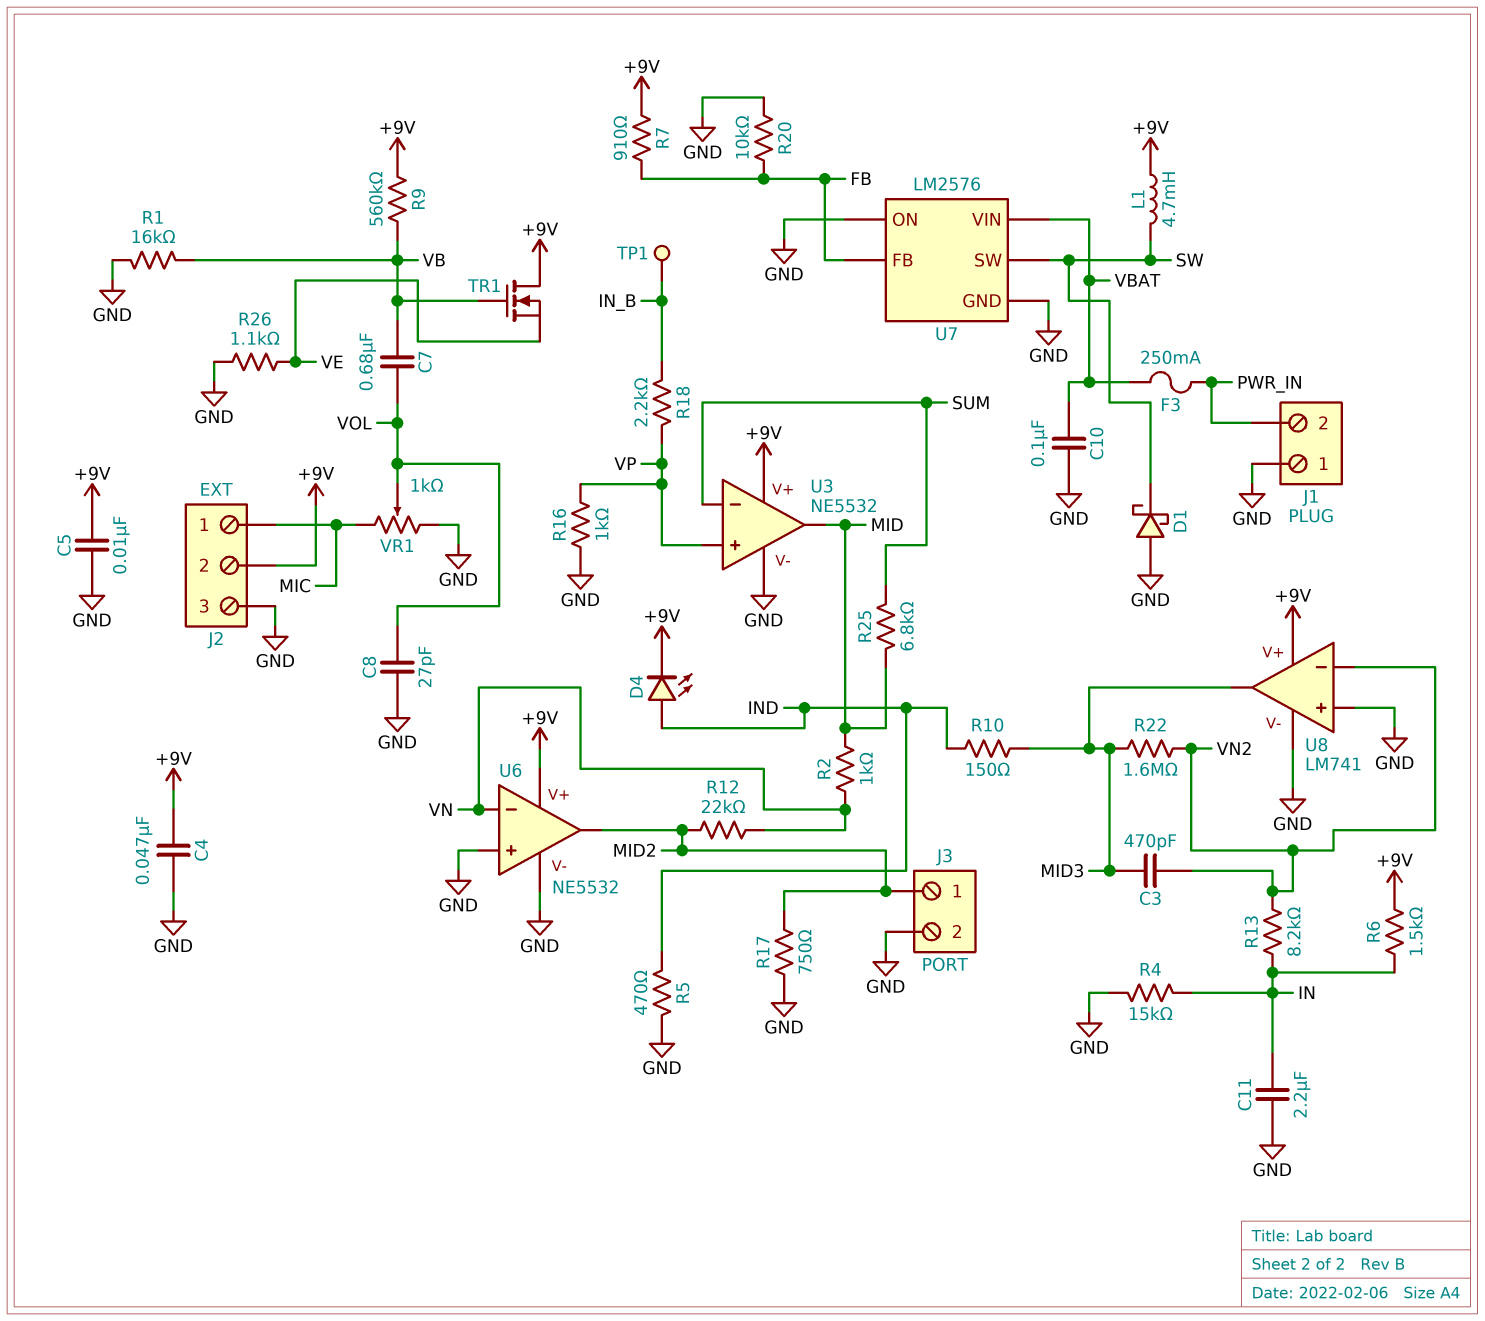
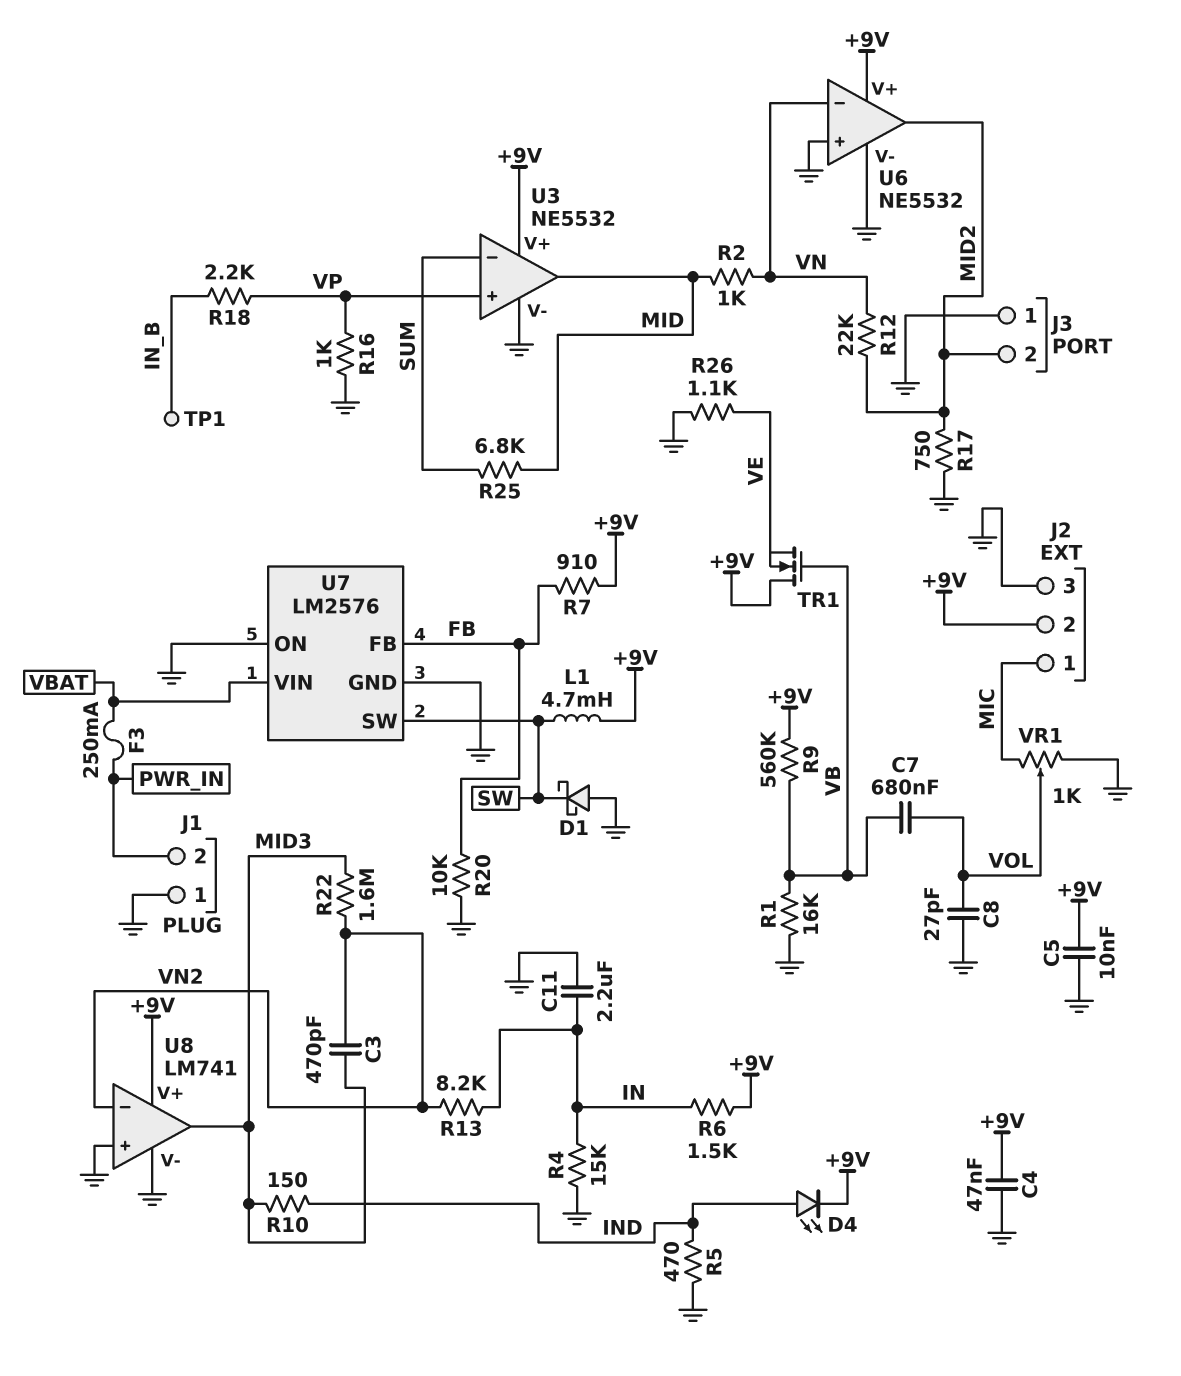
C10: 100nF (GND, VBAT) -> none
J3 pin 1: MID2 -> GND
J3 pin 2: GND -> MID2

